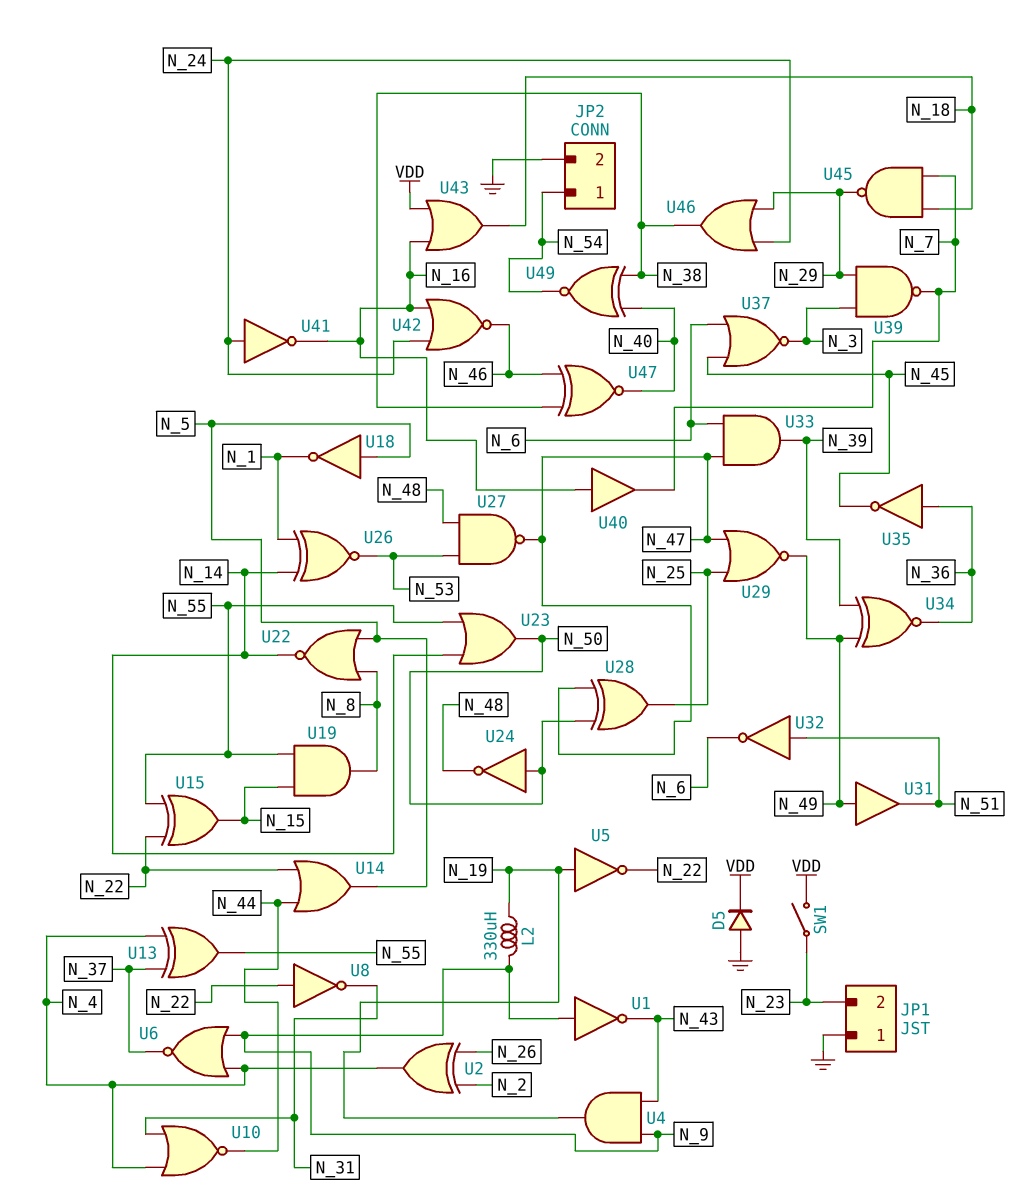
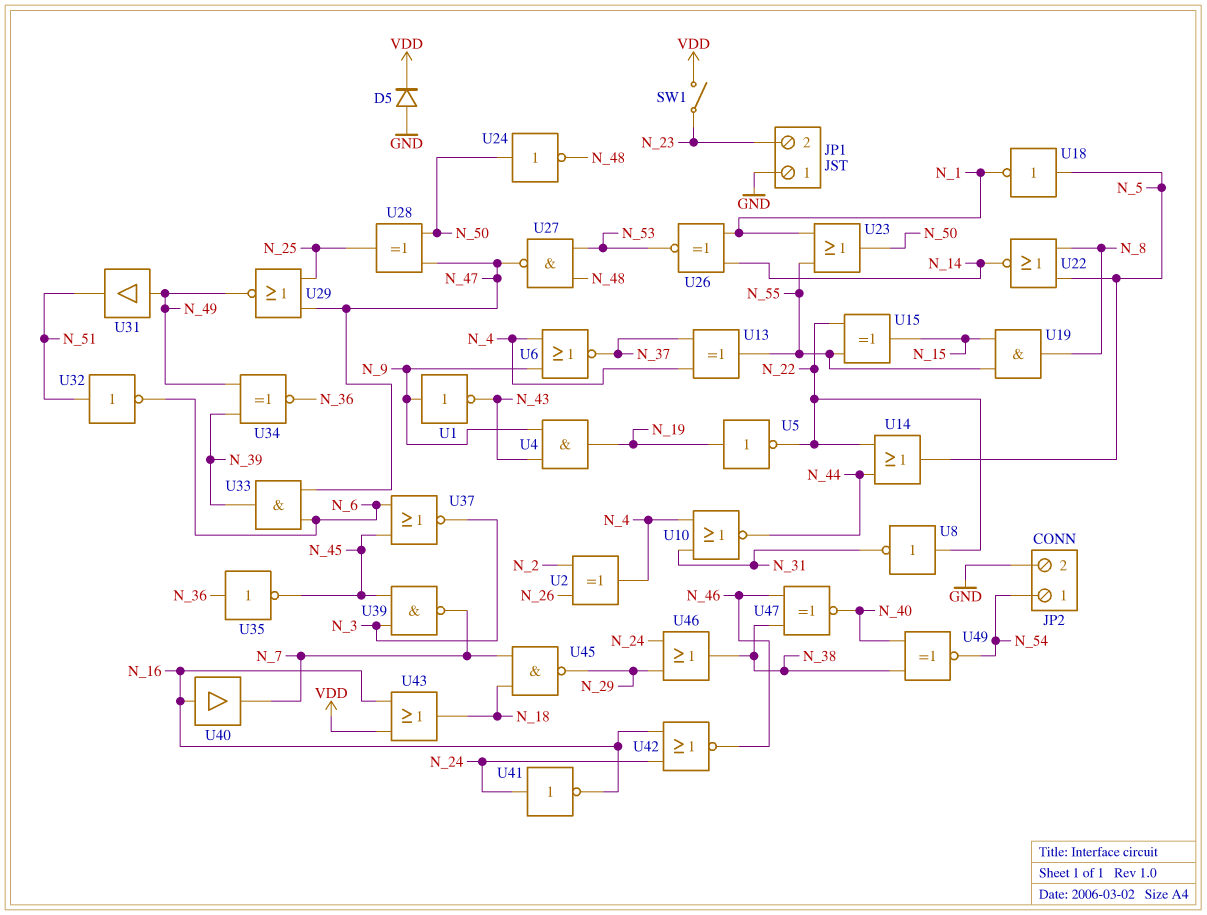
L2: 330uH (N_9, N_19) -> none
U23: OR (in N_14, in N_55, out N_50) -> OR (in N_1, in N_55, out N_50)
U39: NAND (in N_3, in N_29, out N_7) -> NAND (in N_3, in N_45, out N_7)

